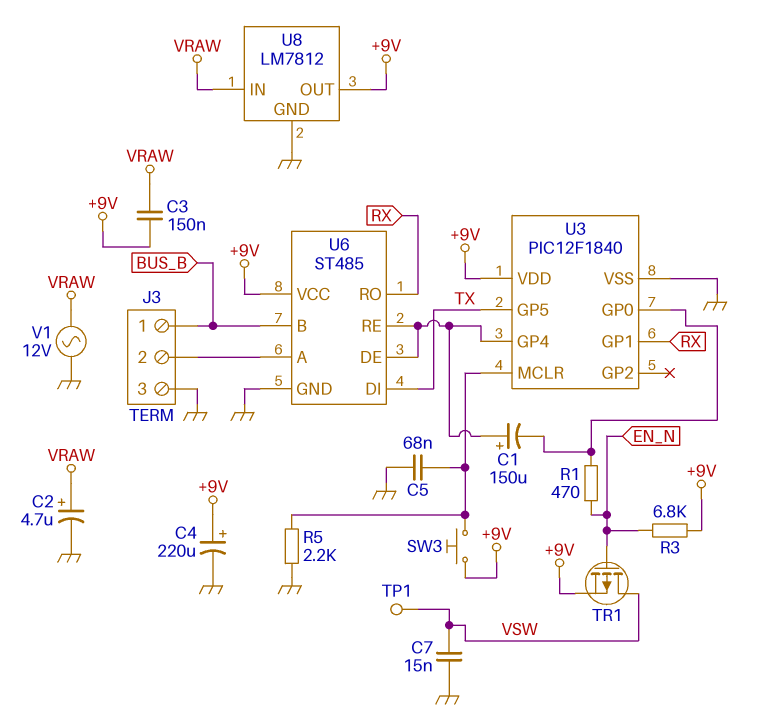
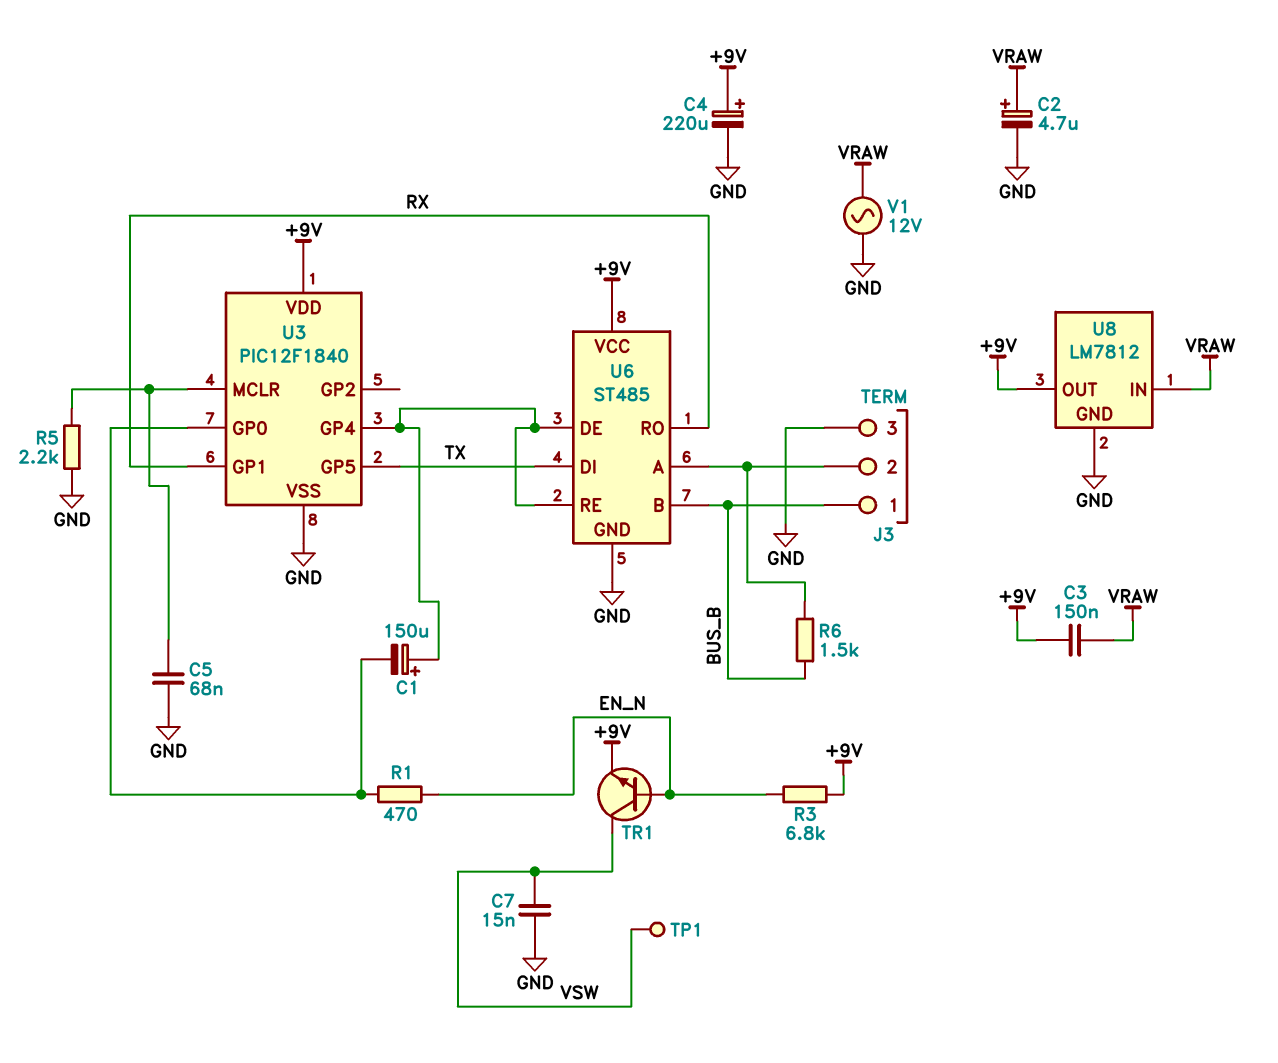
R6: none -> 1.5k (BUS_B, J3/2)
SW3: button (+9V, U3/MCLR) -> none
TR1: PMOS (G EN_N, D VSW, S +9V) -> NPN (B EN_N, C VSW, E +9V)

